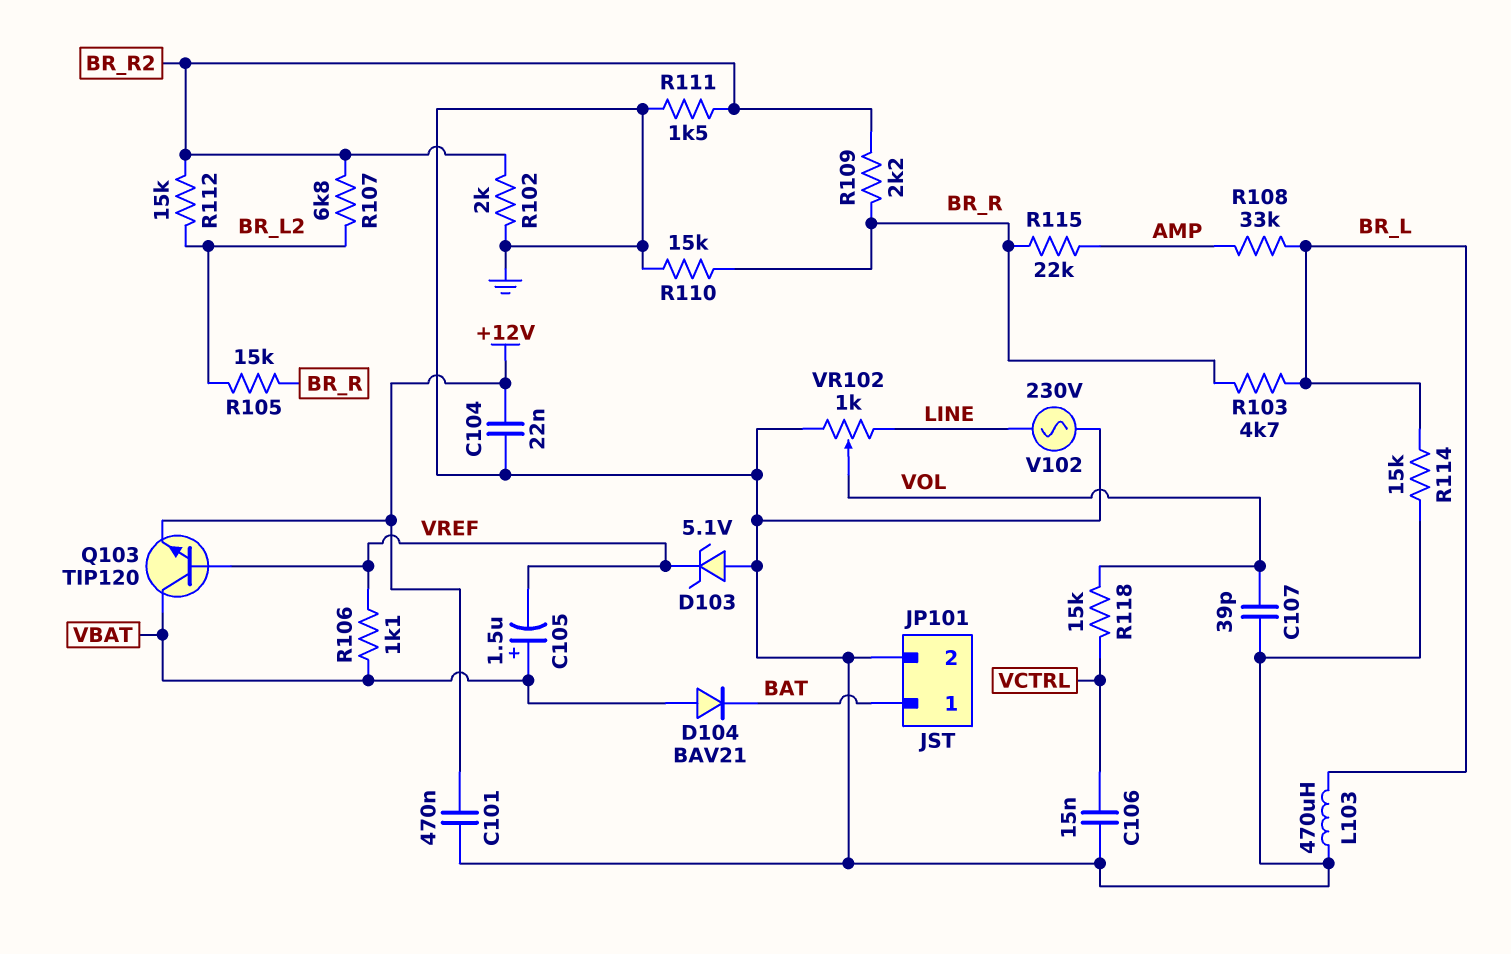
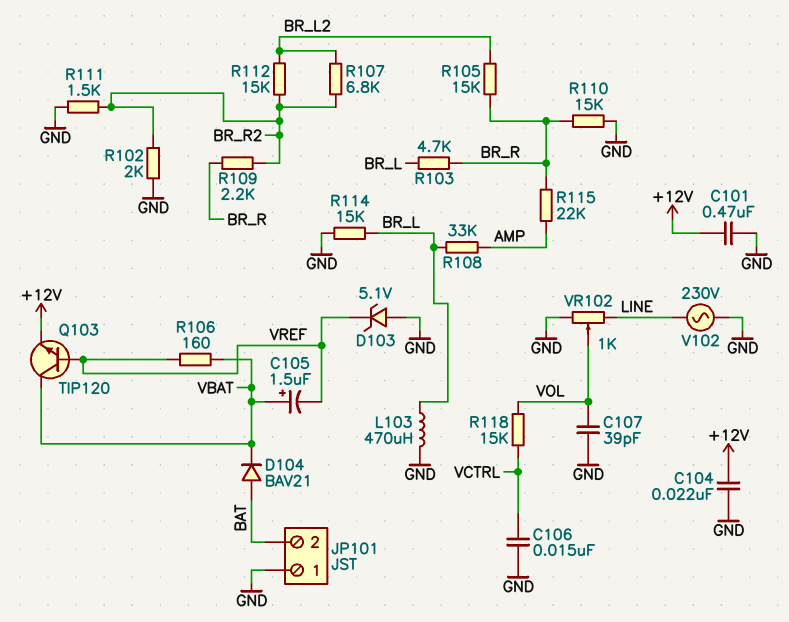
D104: diode BAV21 (A VBAT, K BAT) -> diode BAV21 (A BAT, K VBAT)
JP101 pin 1: BAT -> GND
JP101 pin 2: GND -> BAT
R106: 1.1k (VBAT, VREF) -> 160 (VBAT, VREF)

